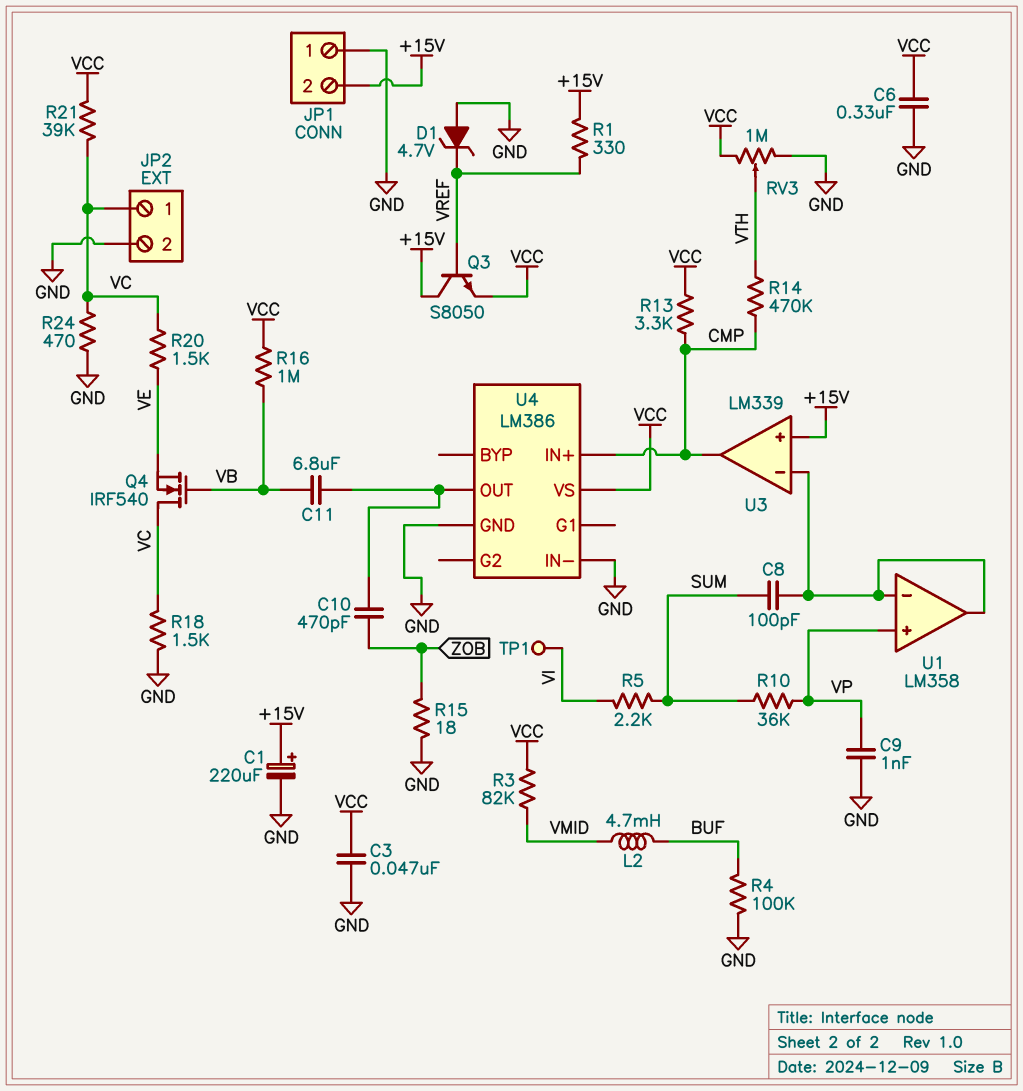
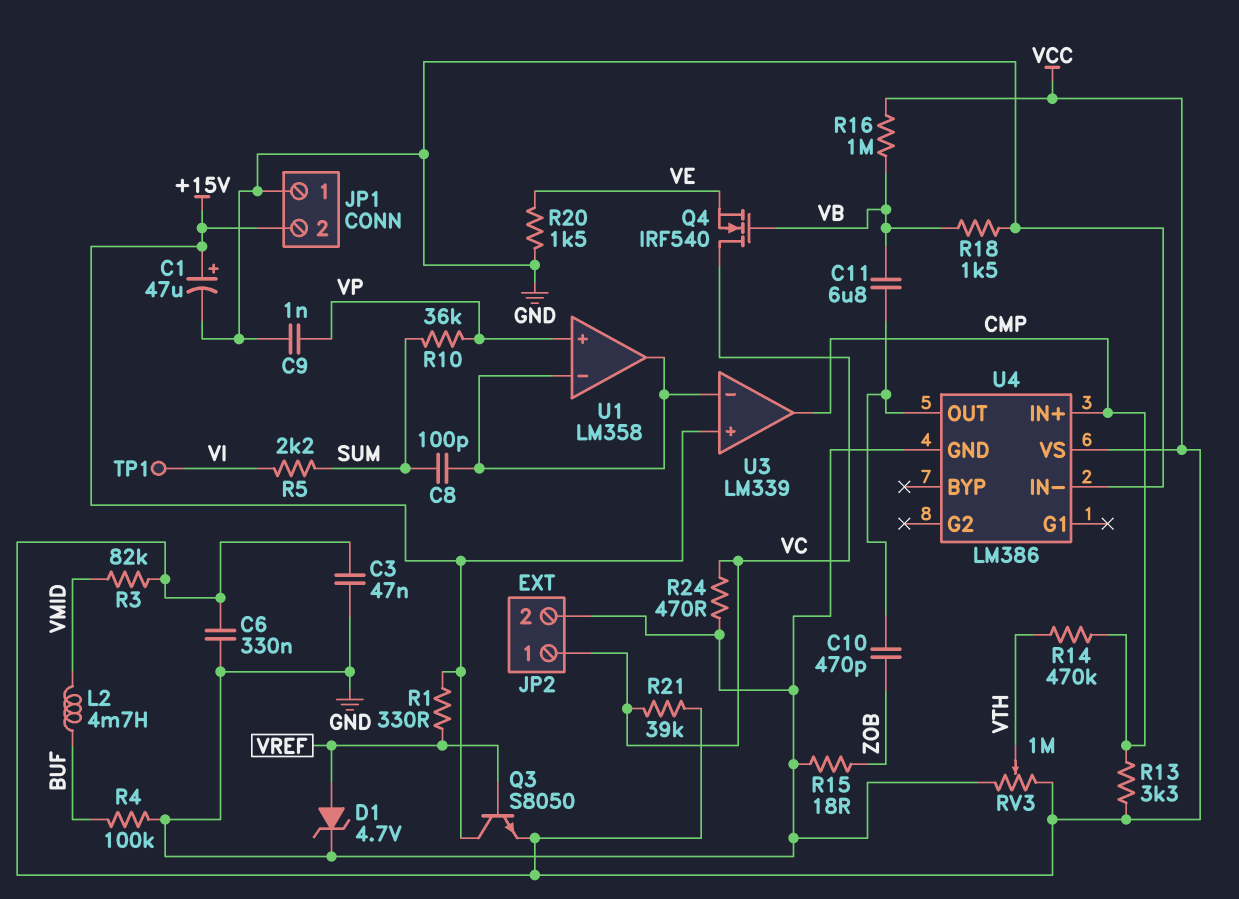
C1: 220uF (plus +15V, minus GND) -> 47uF (plus +15V, minus GND)
D1: zener 4.7V (A GND, K VREF) -> zener 4.7V (A VREF, K GND)
R18: 1.5k (GND, VC) -> 1.5k (GND, VB)
R20: 1.5k (VC, VE) -> 1.5k (GND, VE)

